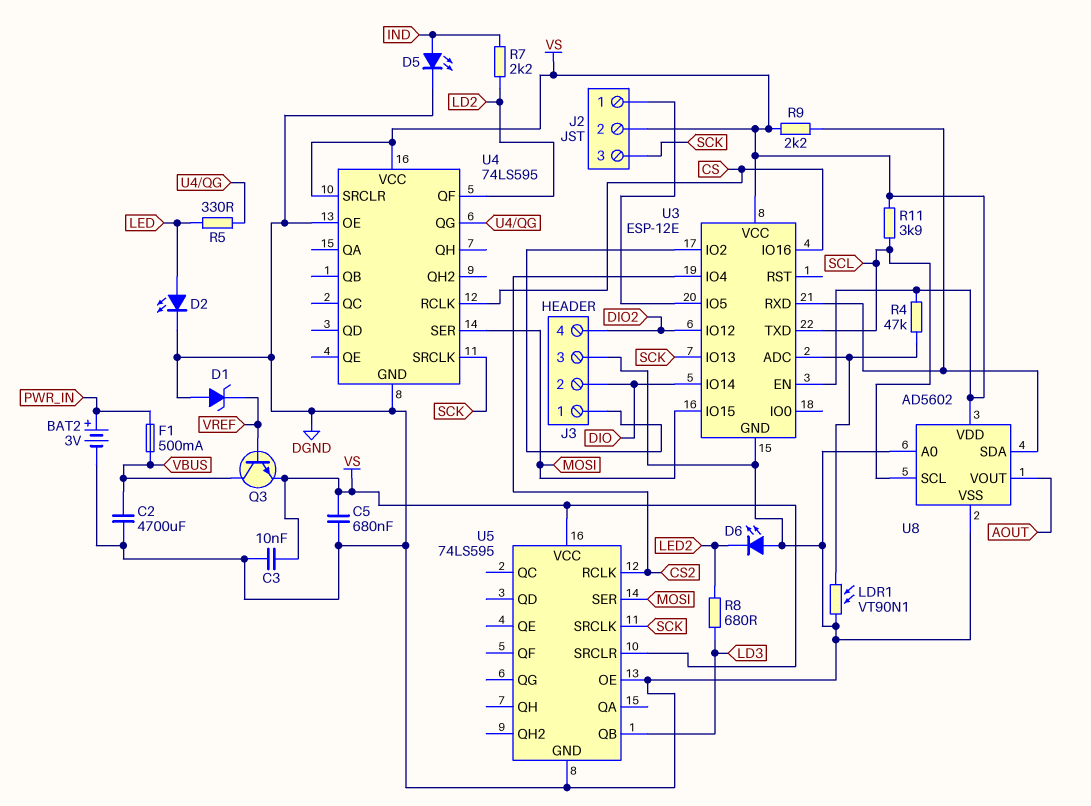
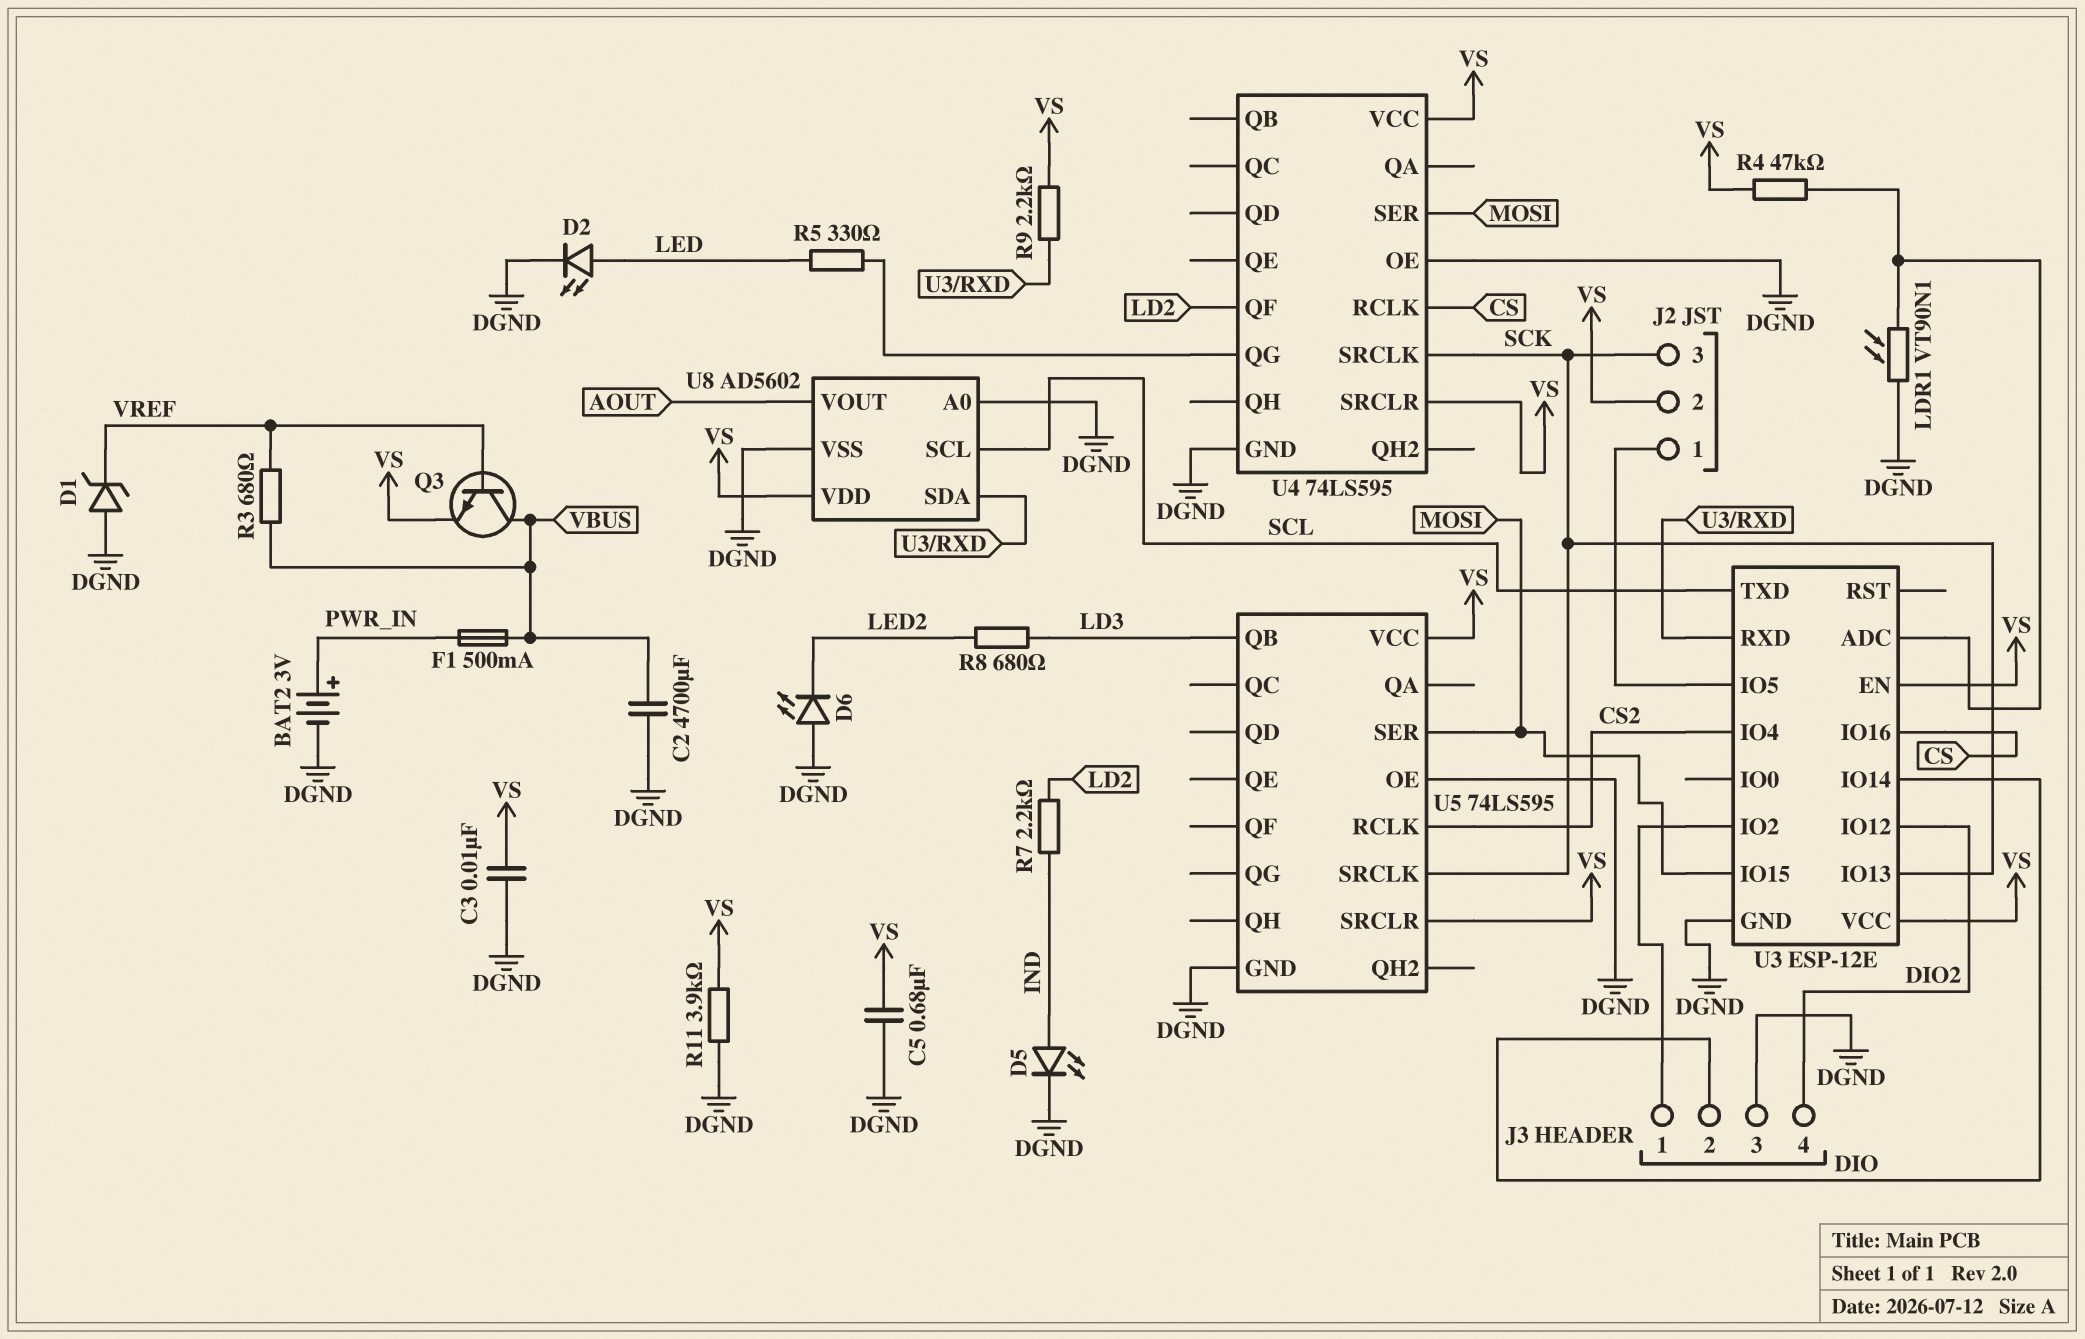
R3: none -> 680 (VBUS, VREF)
R11: 3.9k (SCL, VS) -> 3.9k (DGND, VS)

